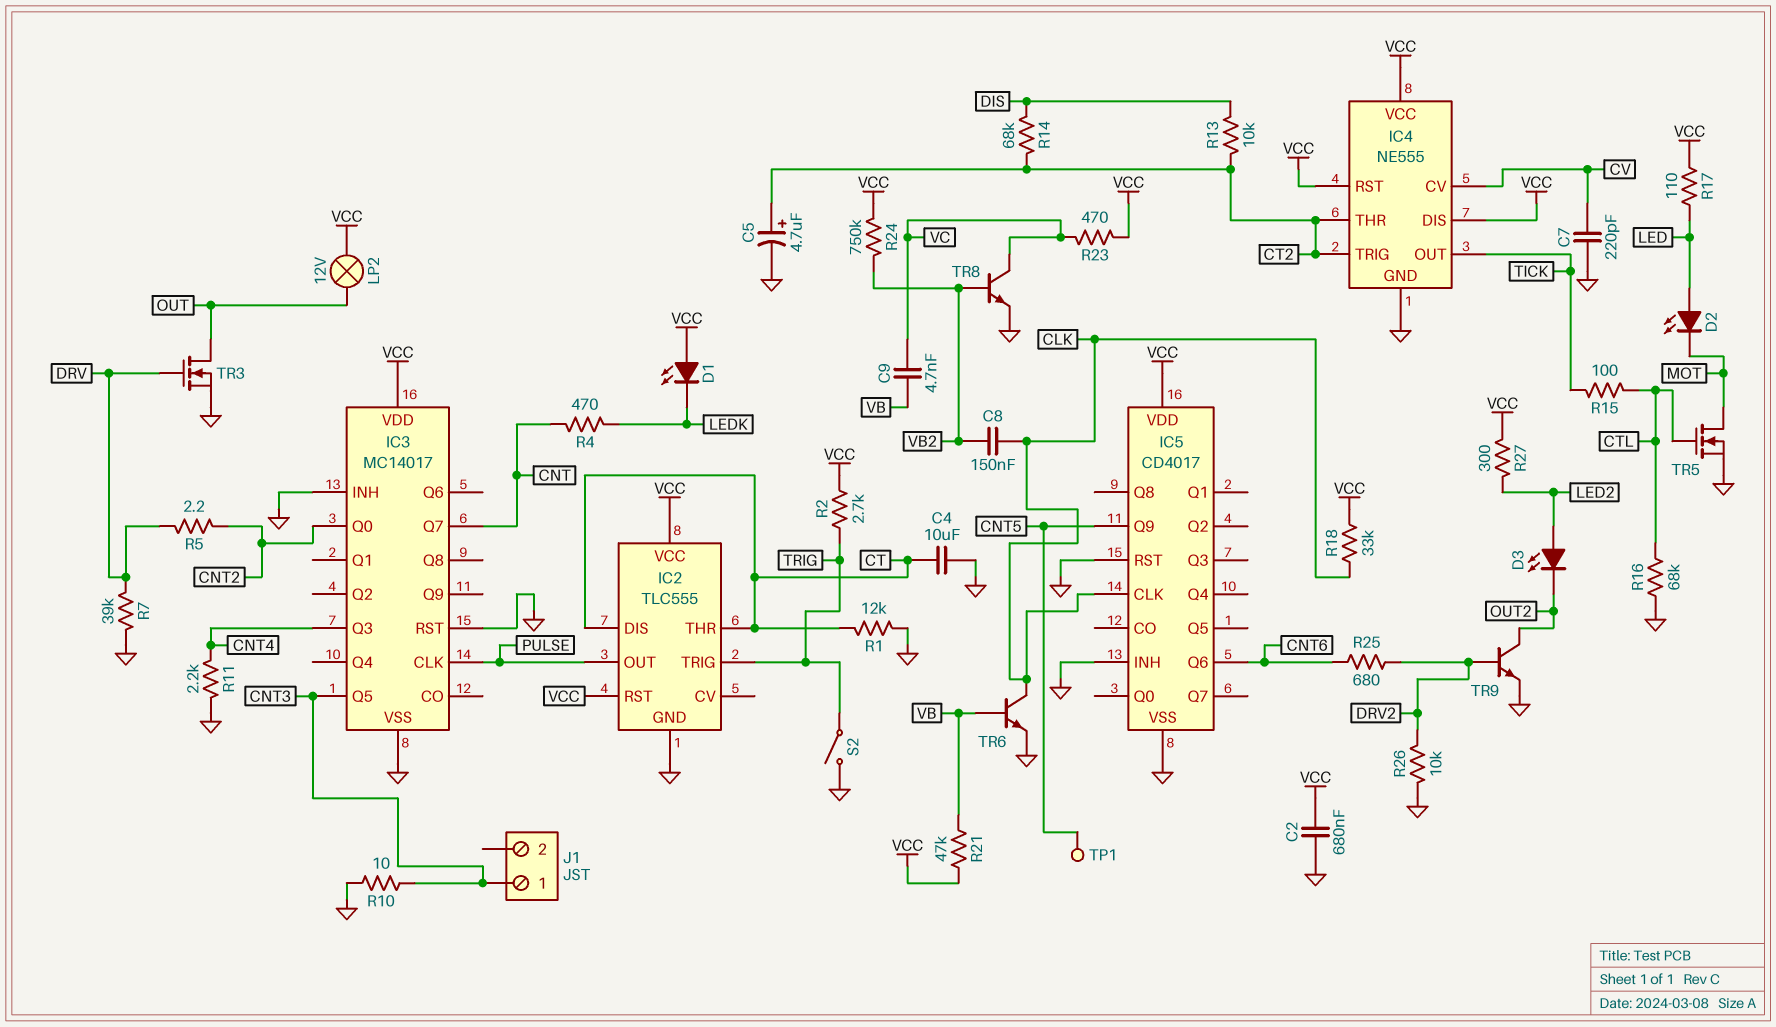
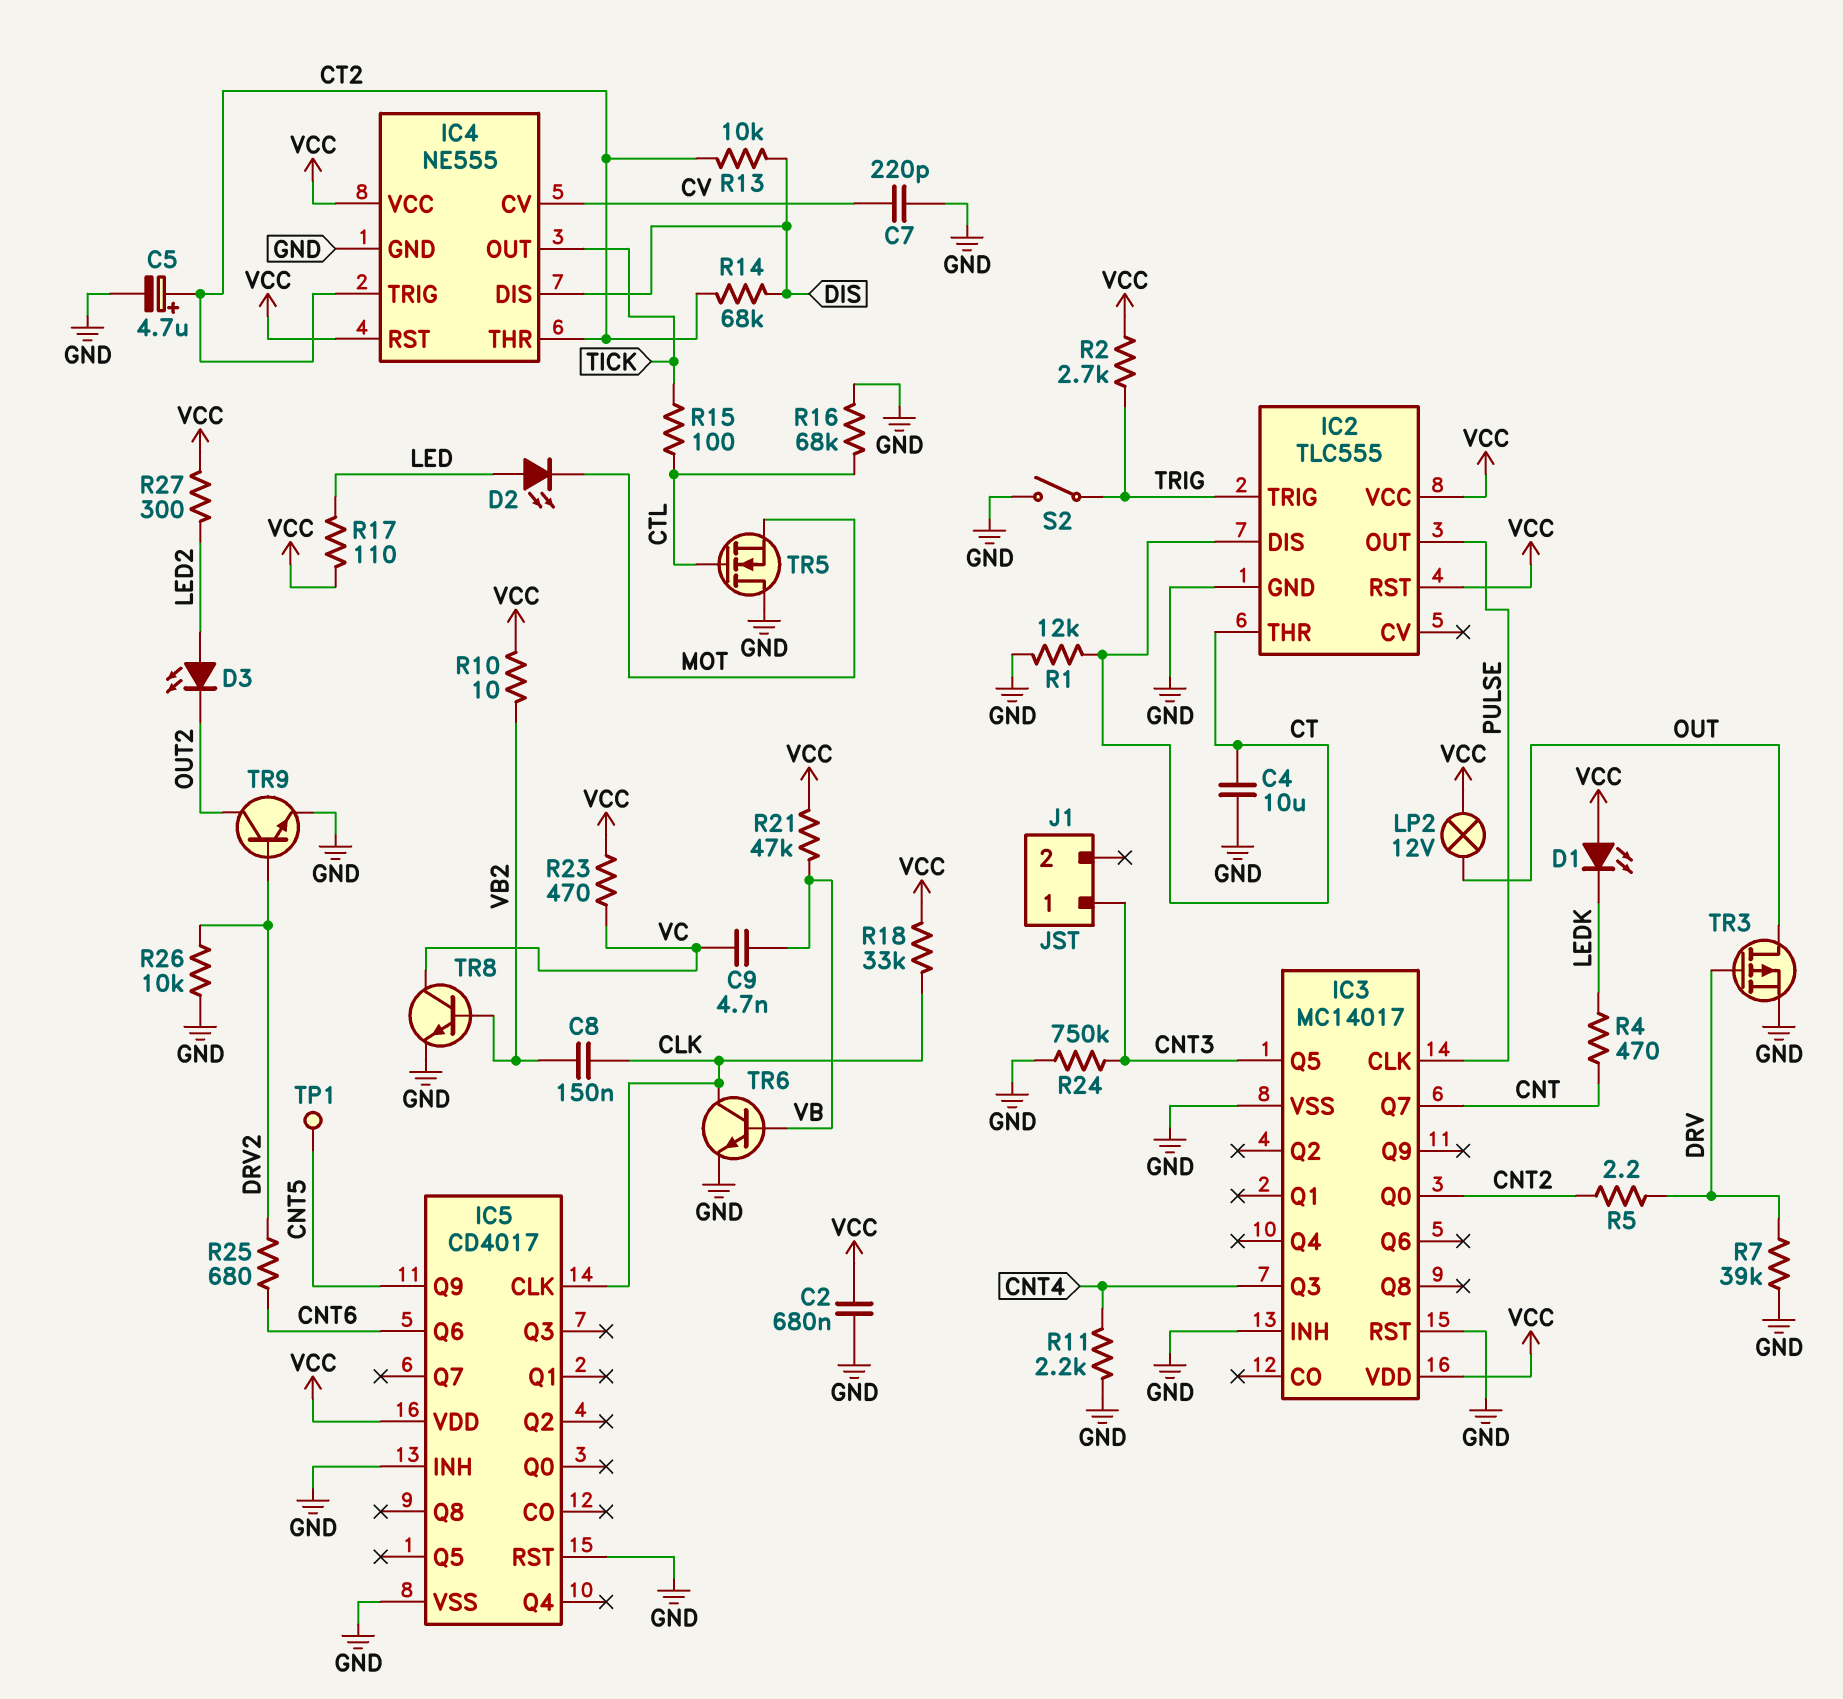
IC4 pin DIS: VCC -> DIS
R10: 10 (CNT3, GND) -> 10 (VB2, VCC)
R24: 750k (VB2, VCC) -> 750k (CNT3, GND)
TR3: NMOS (G DRV, D OUT, S GND) -> PMOS (G DRV, D OUT, S GND)
TR5: NMOS (G CTL, D MOT, S GND) -> NMOS (G CTL, D GND, S MOT)

